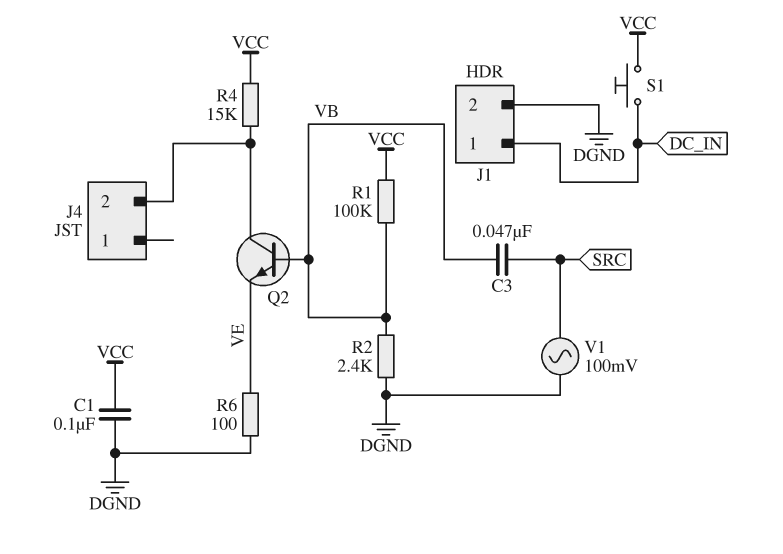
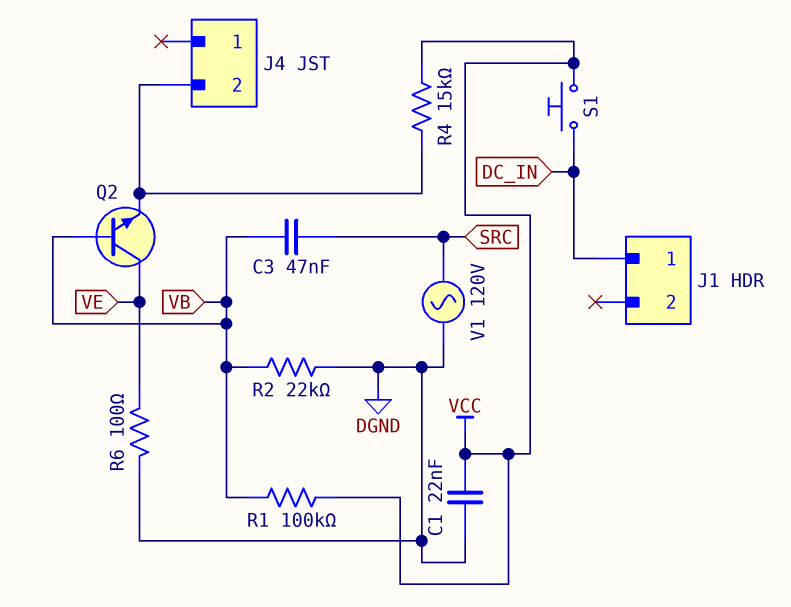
C1: 100nF (DGND, VCC) -> 22nF (DGND, VCC)
J1 pin 2: DGND -> none
Q2: NPN (B VB, C J4/2, E VE) -> NPN (B VB, C VE, E J4/2)
R2: 2.4k (DGND, VB) -> 22k (DGND, VB)
V1: AC 100mV (DGND, SRC) -> AC 120V (DGND, SRC)

